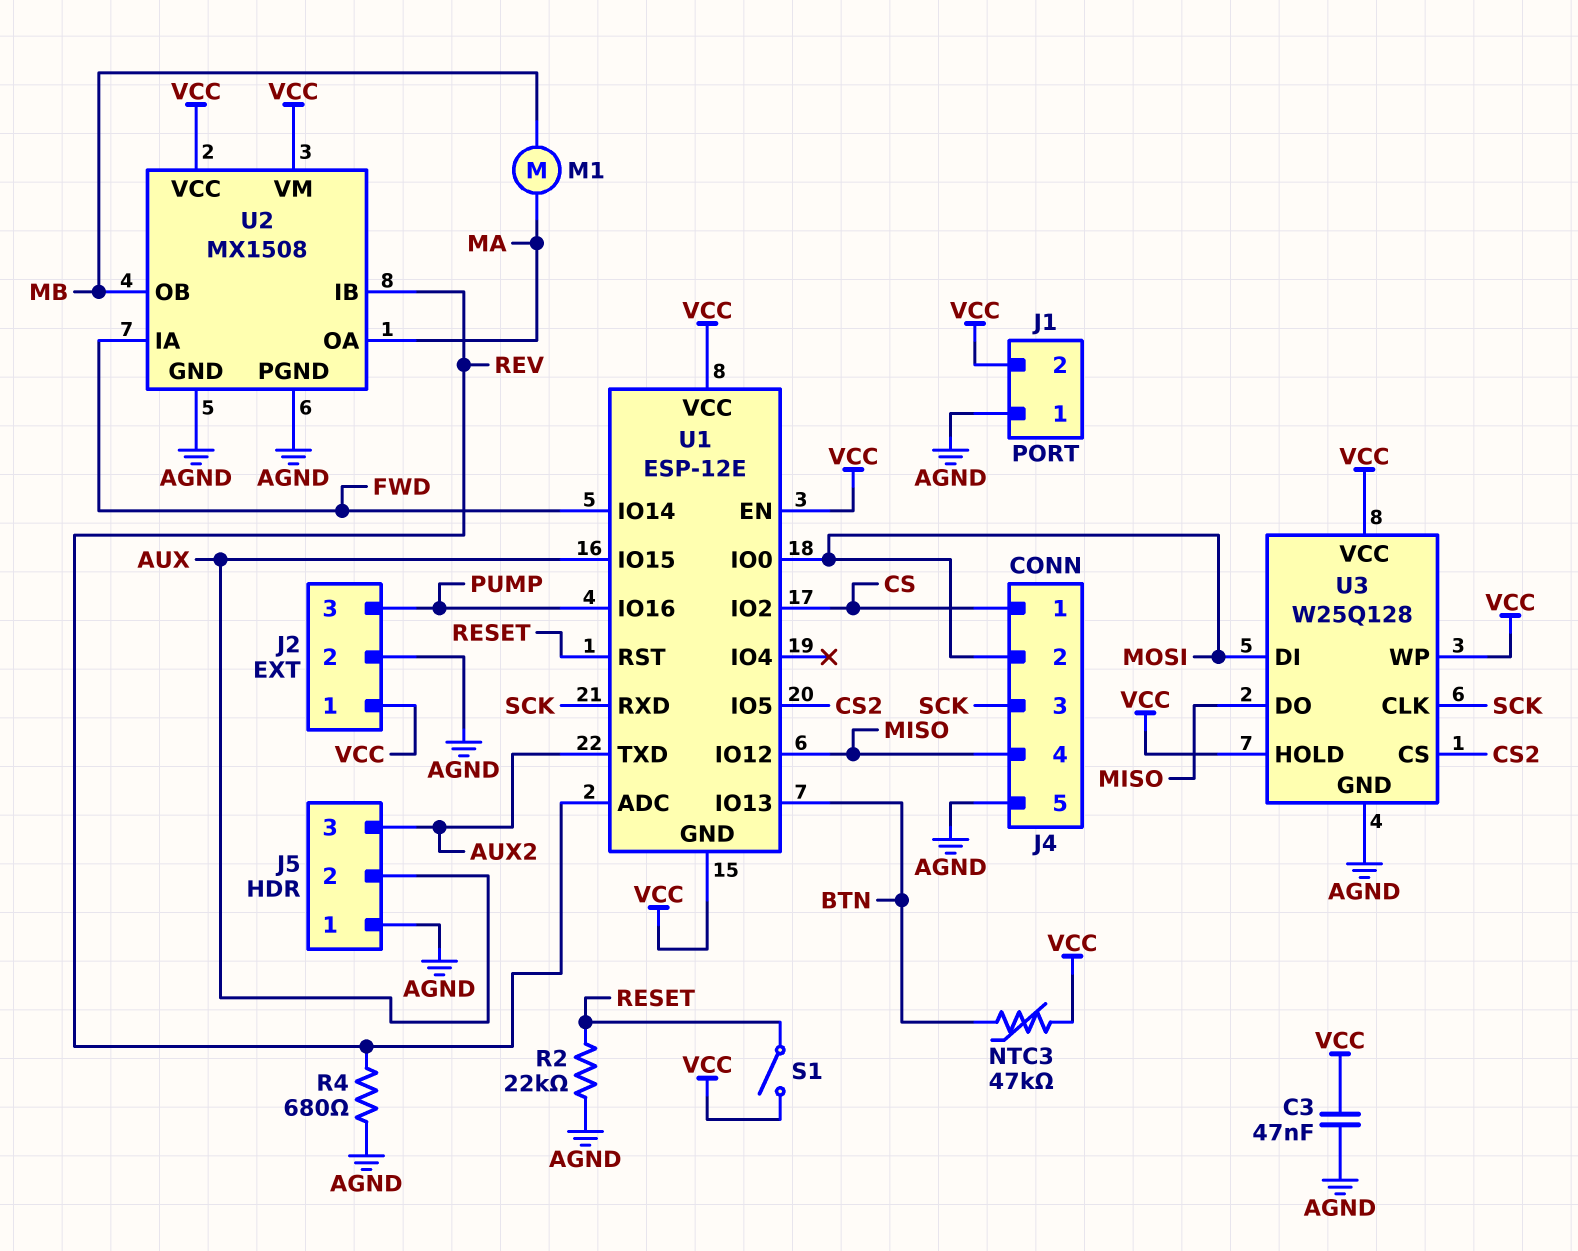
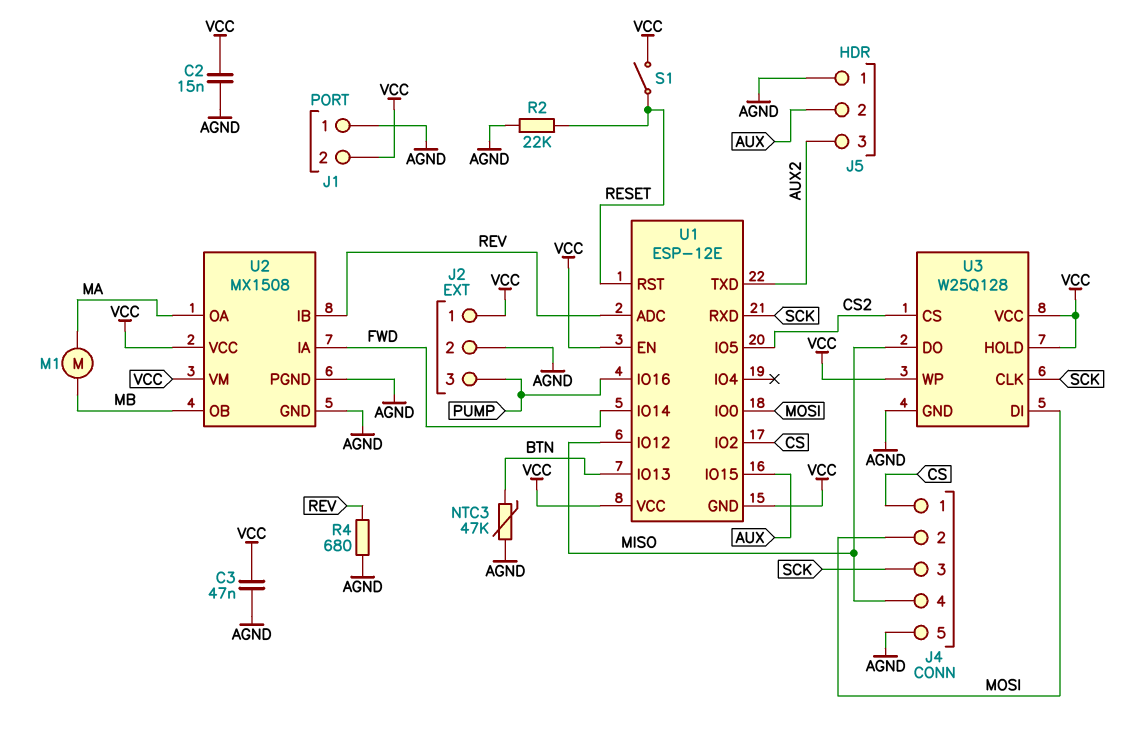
C2: none -> 15nF (AGND, VCC)
NTC3: 47k (BTN, VCC) -> 47k (AGND, BTN)

